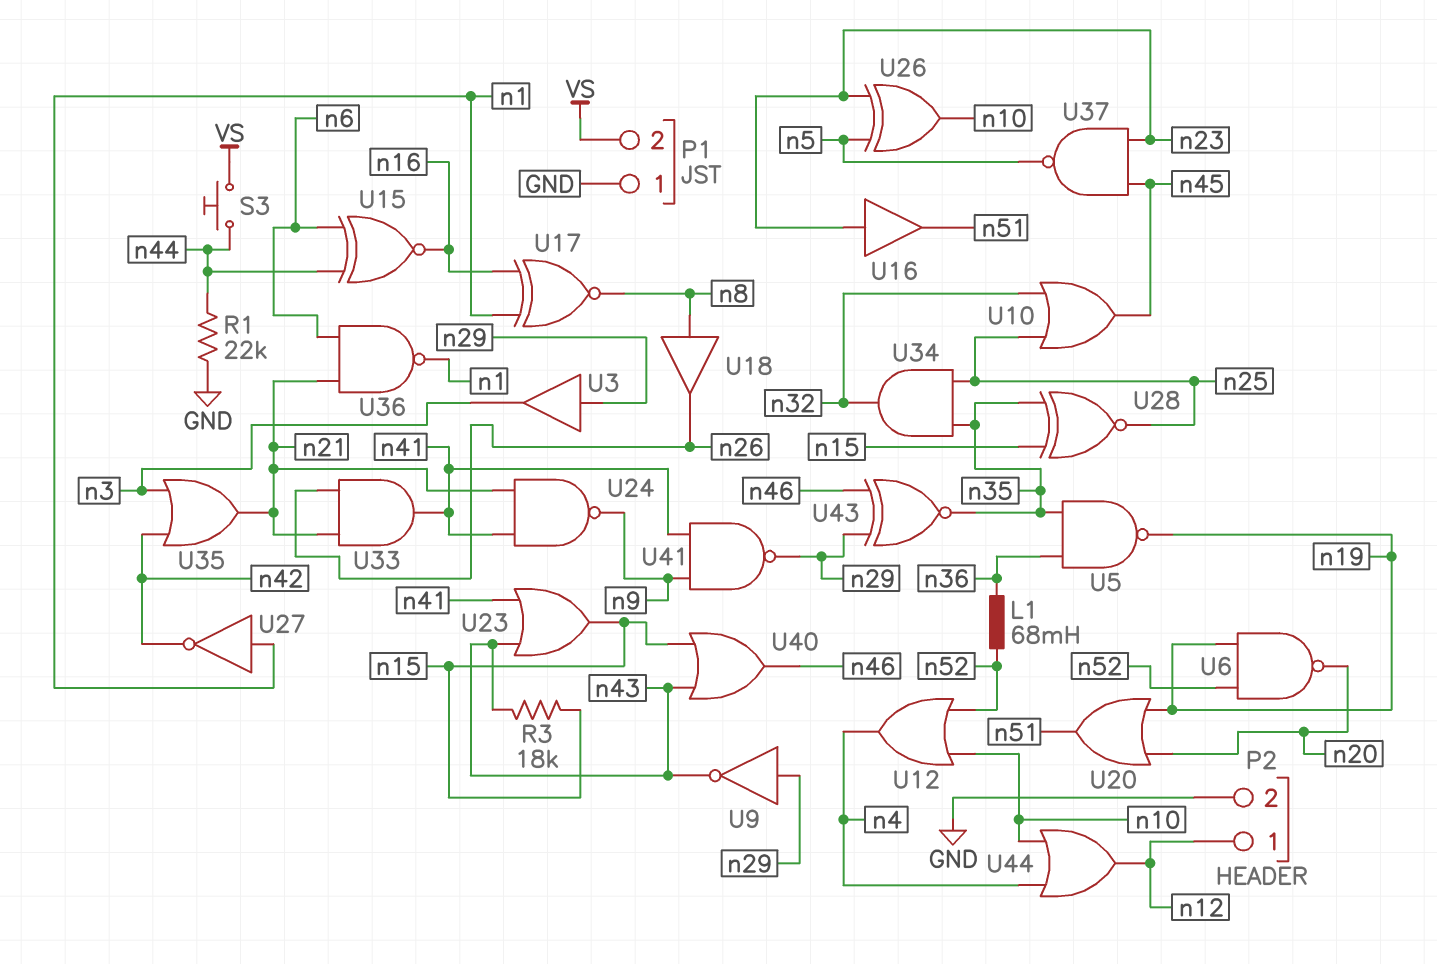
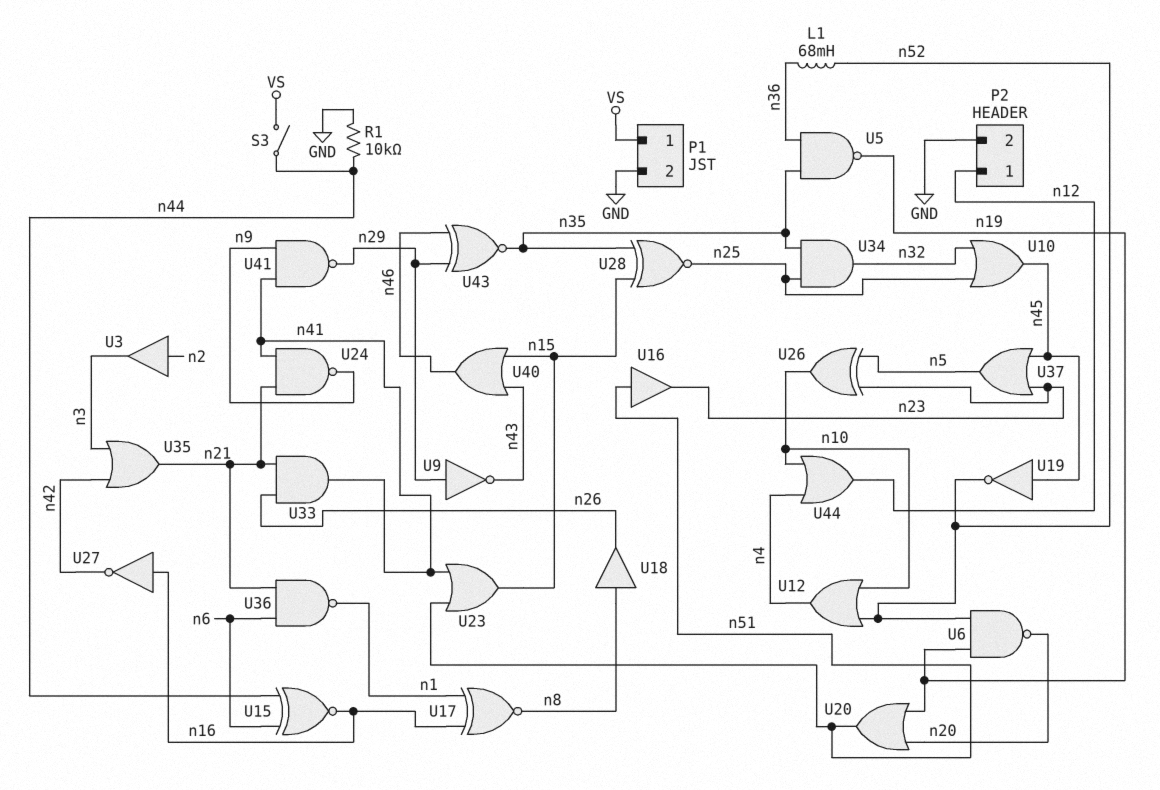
P1 pin 1: GND -> VS
P1 pin 2: VS -> GND
R1: 22k (GND, n44) -> 10k (GND, n44)
R3: 18k (n15, n43) -> none
S3: button (VS, n44) -> switch (VS, n44)
U3: buffer (in n29, out n3) -> buffer (in n2, out n3)
U16: buffer (in n23, out n51) -> buffer (in n51, out n23)
U19: none -> NOT (in n45, out n52)
U23: OR (in n41, in n43, out n15) -> OR (in n41, in n51, out n15)
U27: NOT (in n1, out n42) -> NOT (in n16, out n42)
U37: NAND (in n23, in n45, out n5) -> OR (in n23, in n45, out n5)

